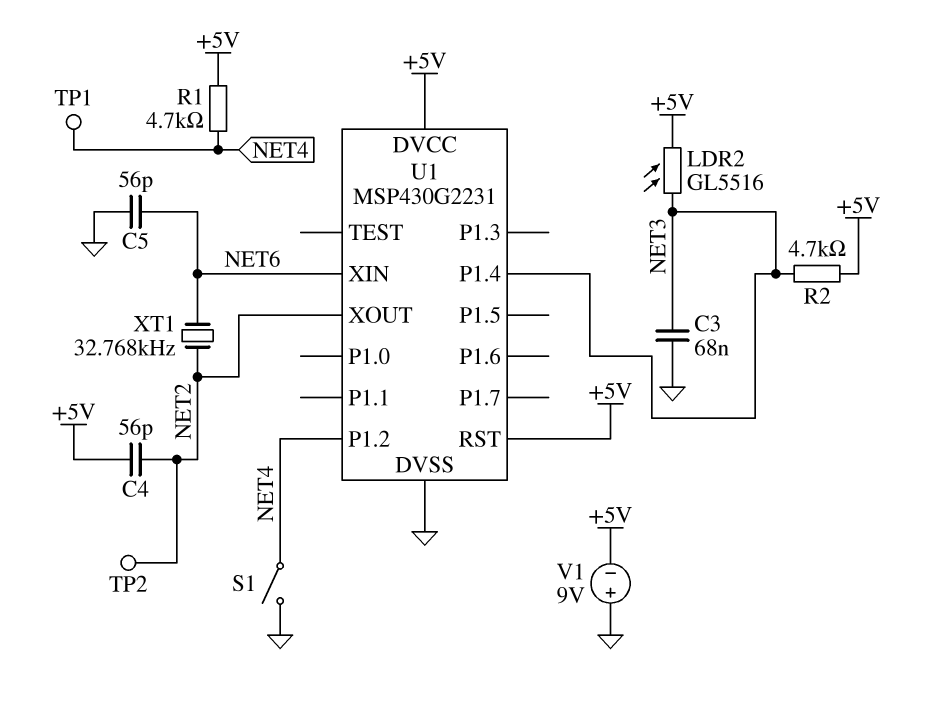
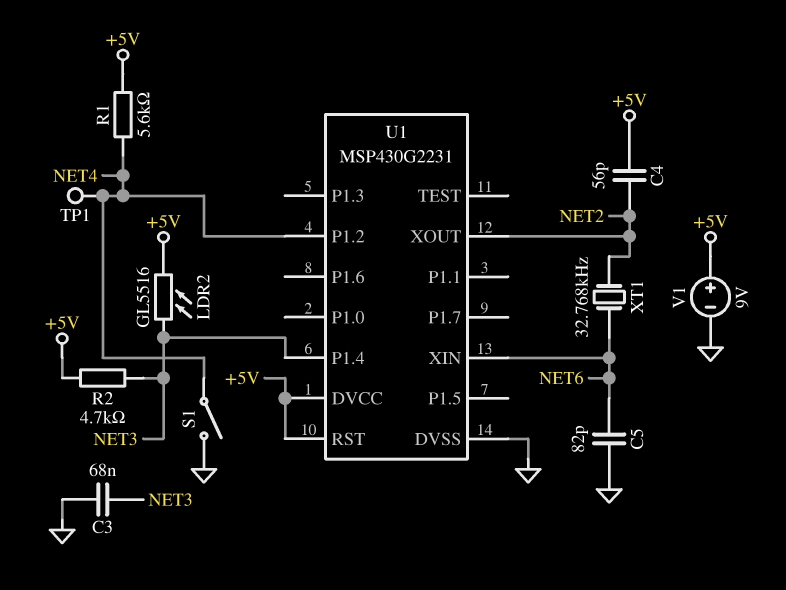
C5: 56pF (GND, NET6) -> 82pF (GND, NET6)
R1: 4.7k (+5V, NET4) -> 5.6k (+5V, NET4)
TP2: test point (NET2) -> none
V1: 9V (plus GND, minus +5V) -> 9V (plus +5V, minus GND)

